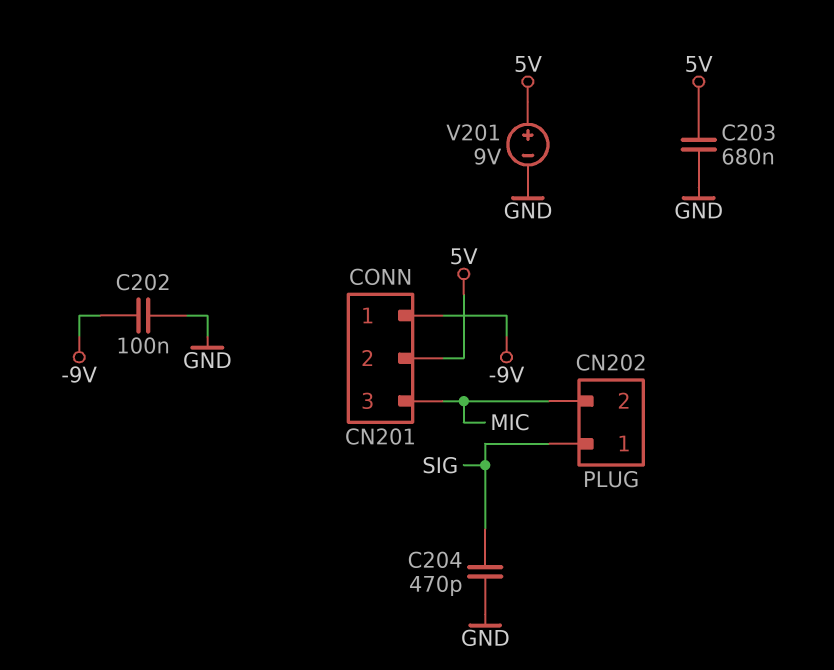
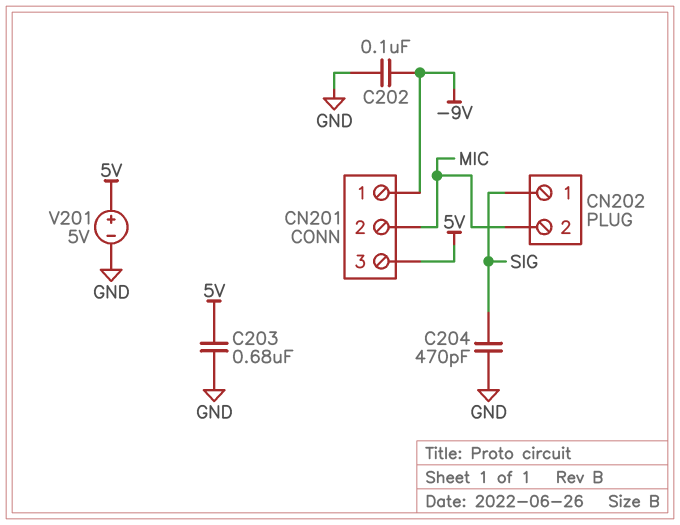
CN201 pin 2: 5V -> MIC
CN201 pin 3: MIC -> 5V
V201: 9V (plus 5V, minus GND) -> 5V (plus 5V, minus GND)

